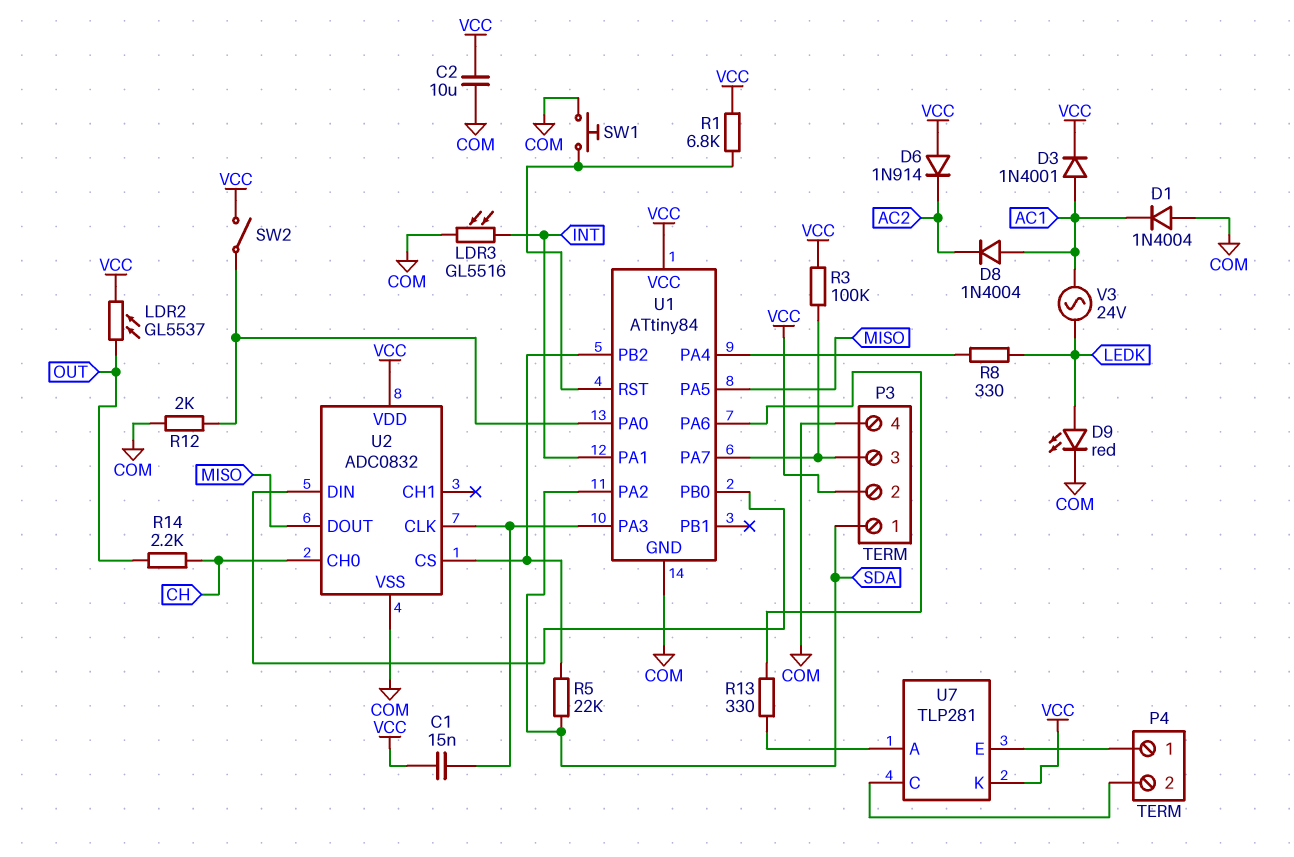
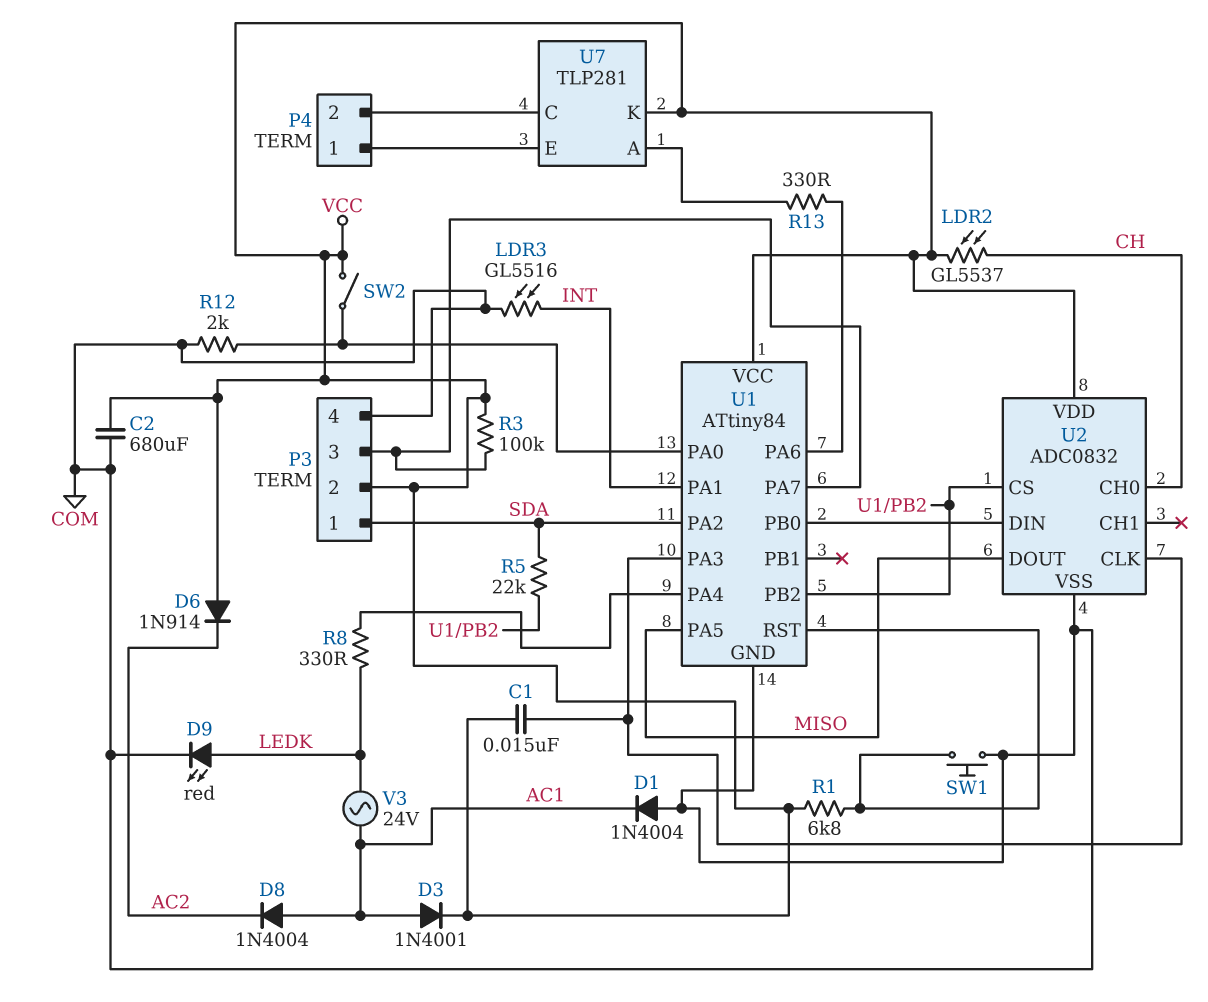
C2: 10uF (COM, VCC) -> 680uF (COM, VCC)
LDR2: GL5537 (OUT, VCC) -> GL5537 (CH, VCC)
R14: 2.2k (CH, OUT) -> none

